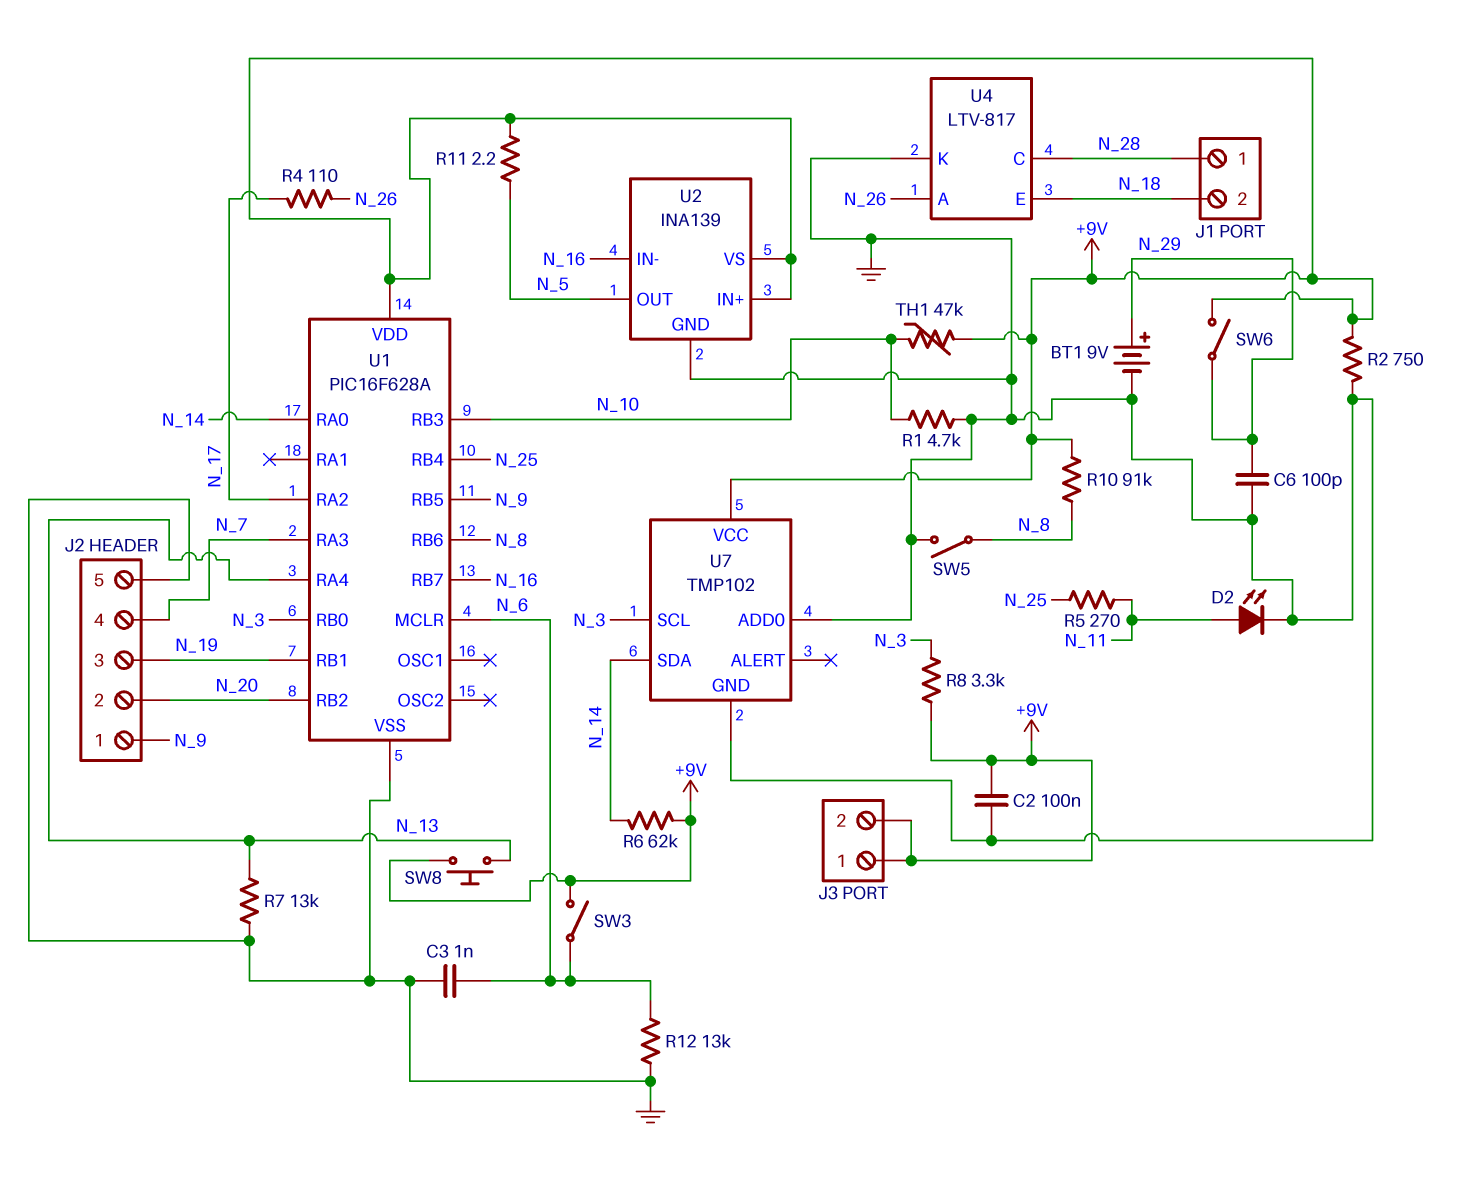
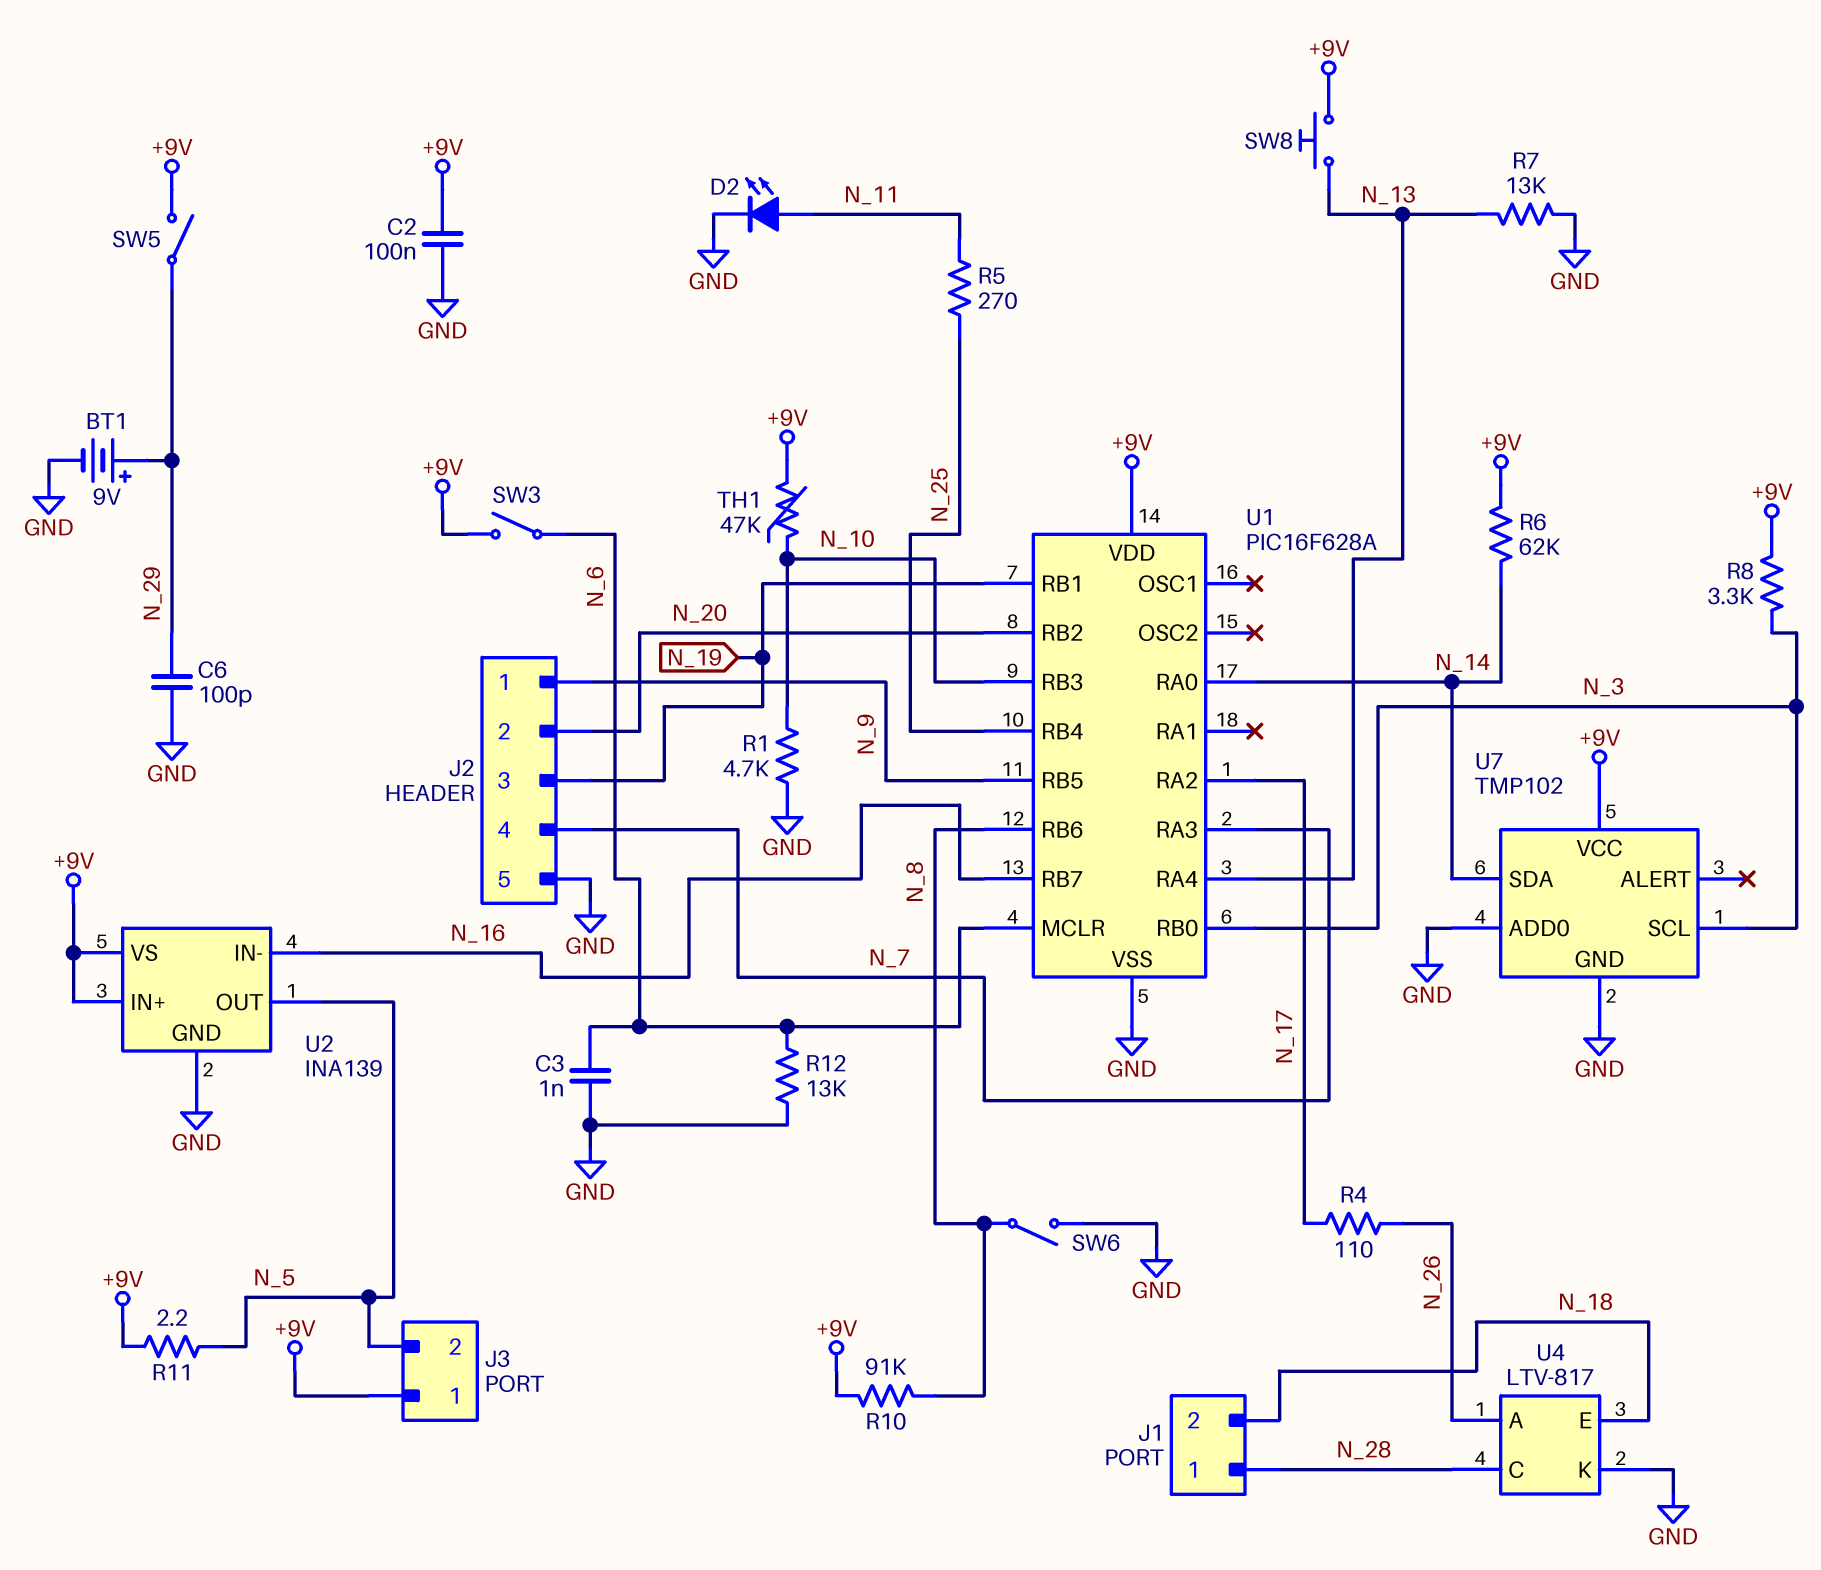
J3 pin 2: +9V -> N_5
R2: 750 (+9V, GND) -> none
SW5: switch (GND, N_8) -> switch (+9V, N_29)
SW6: switch (+9V, N_29) -> switch (GND, N_8)

